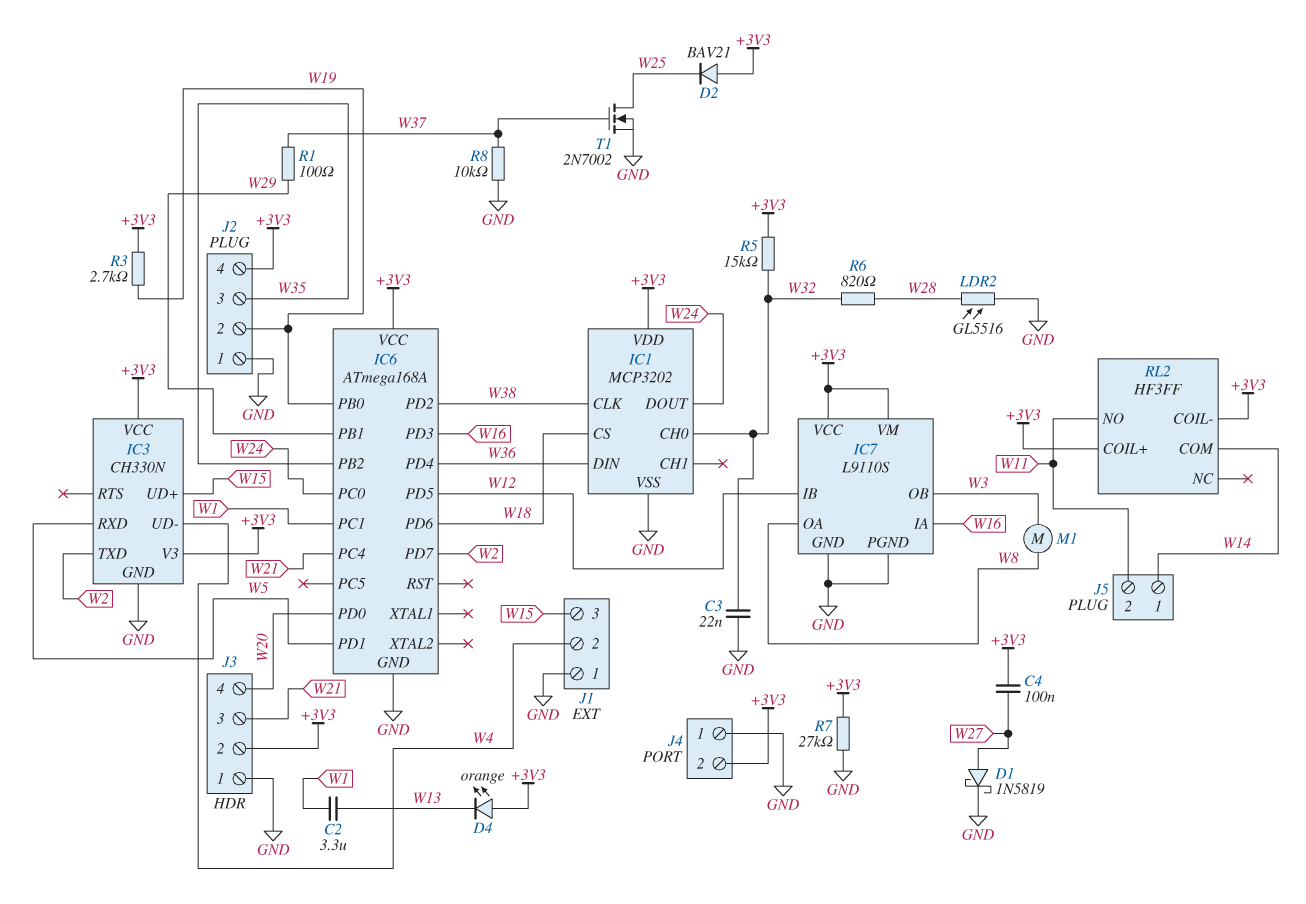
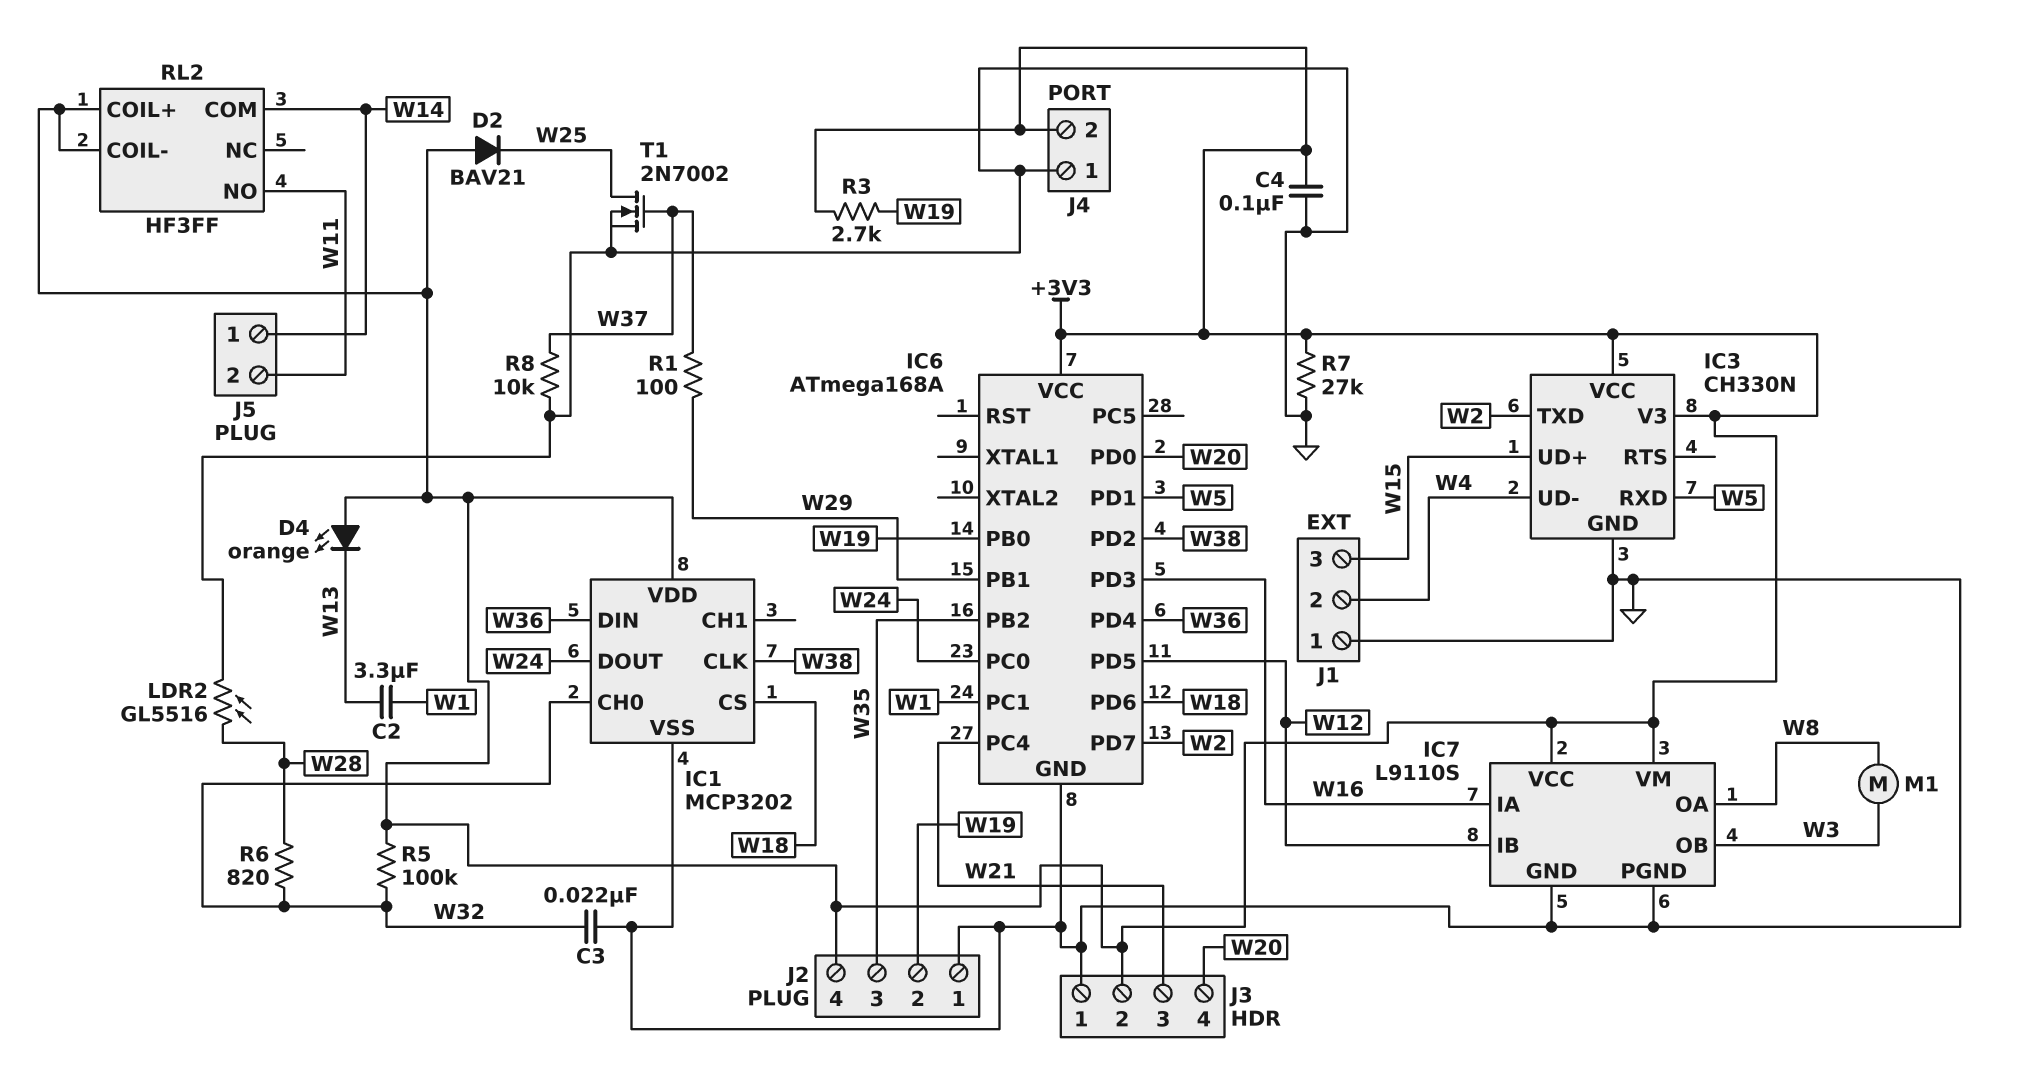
C4: 100nF (+3V3, W27) -> 100nF (+3V3, GND)
D1: schottky 1N5819 (A W27, K GND) -> none
R5: 15k (+3V3, W32) -> 100k (+3V3, W32)

